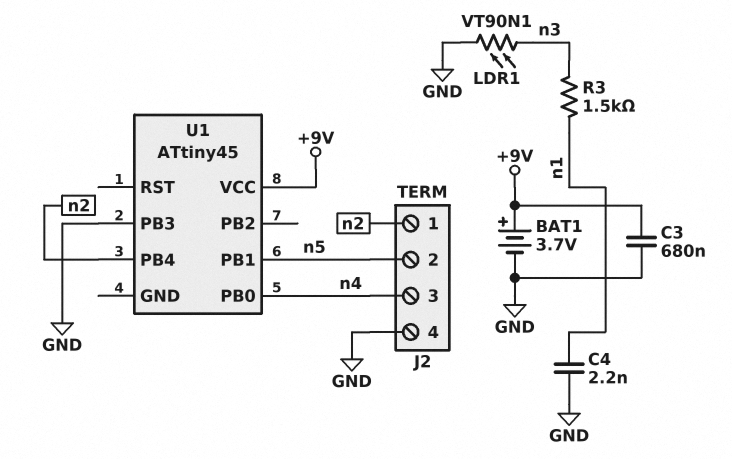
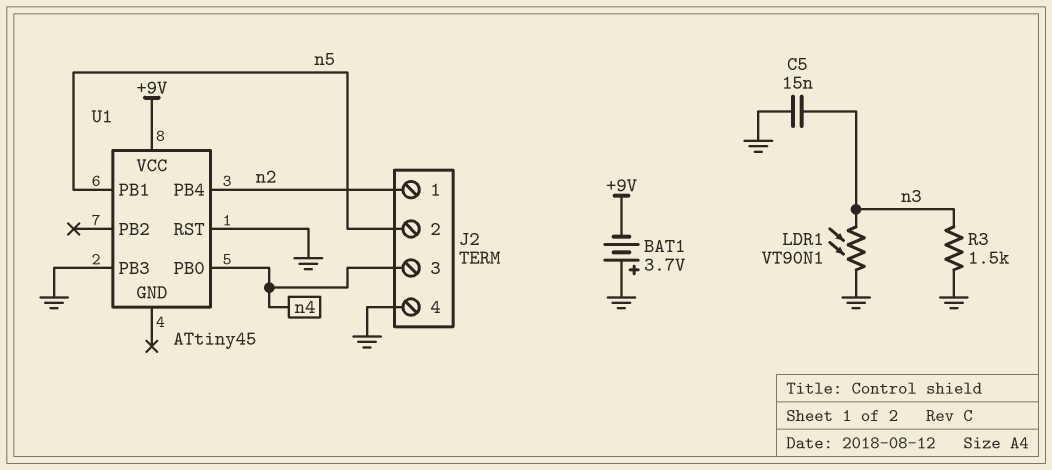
BAT1: 3.7V (plus +9V, minus GND) -> 3.7V (plus GND, minus +9V)
C3: 680nF (+9V, GND) -> none
C4: 2.2nF (GND, n1) -> none
C5: none -> 15nF (GND, n3)
R3: 1.5k (n1, n3) -> 1.5k (GND, n3)
U1 pin RST: none -> GND

